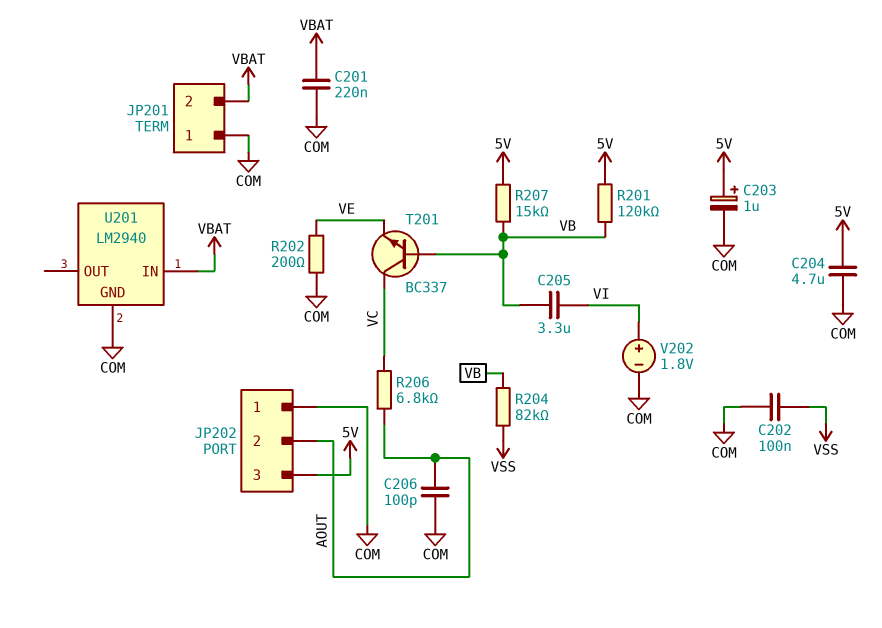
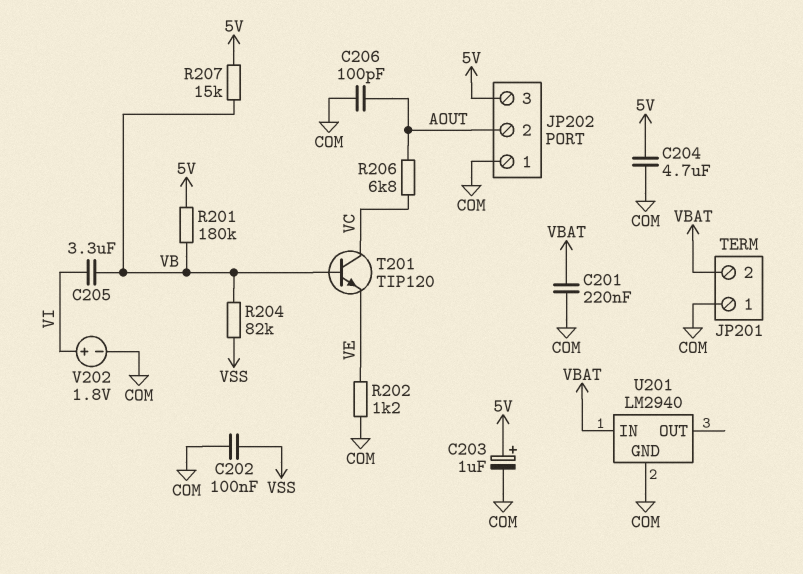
R201: 120k (5V, VB) -> 180k (5V, VB)
R202: 200 (COM, VE) -> 1.2k (COM, VE)
T201: NPN BC337 (B VB, C VC, E VE) -> NPN TIP120 (B VB, C VC, E VE)

